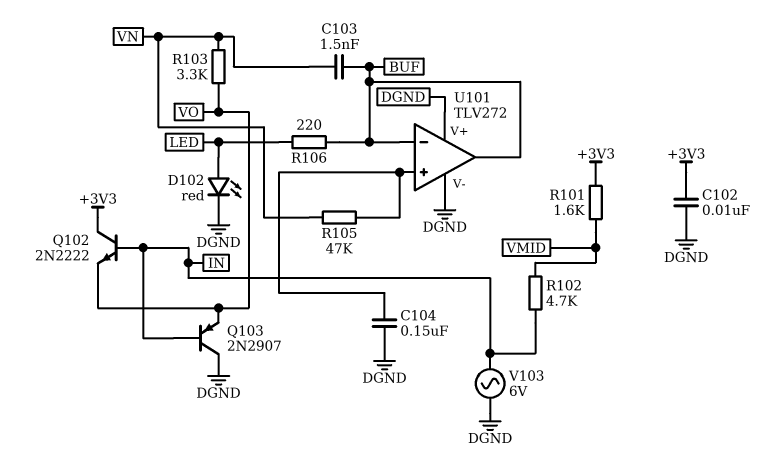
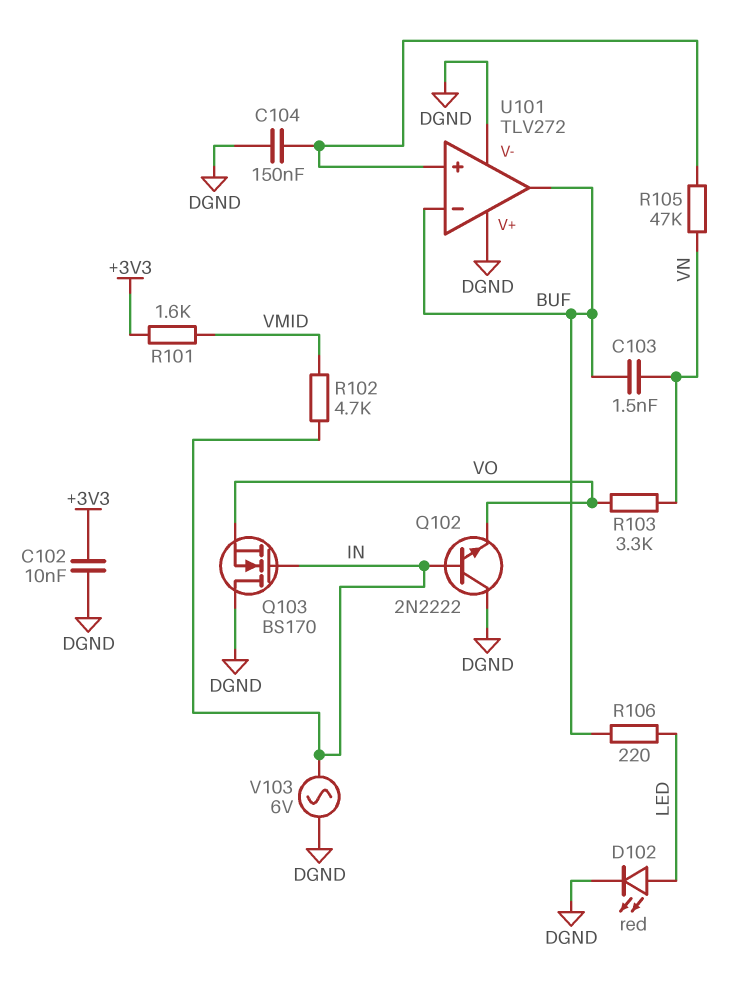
Q102: NPN 2N2222 (B IN, C +3V3, E VO) -> NPN 2N2222 (B IN, C DGND, E VO)
Q103: PNP 2N2907 (B IN, C DGND, E VO) -> NMOS BS170 (G IN, D DGND, S VO)

